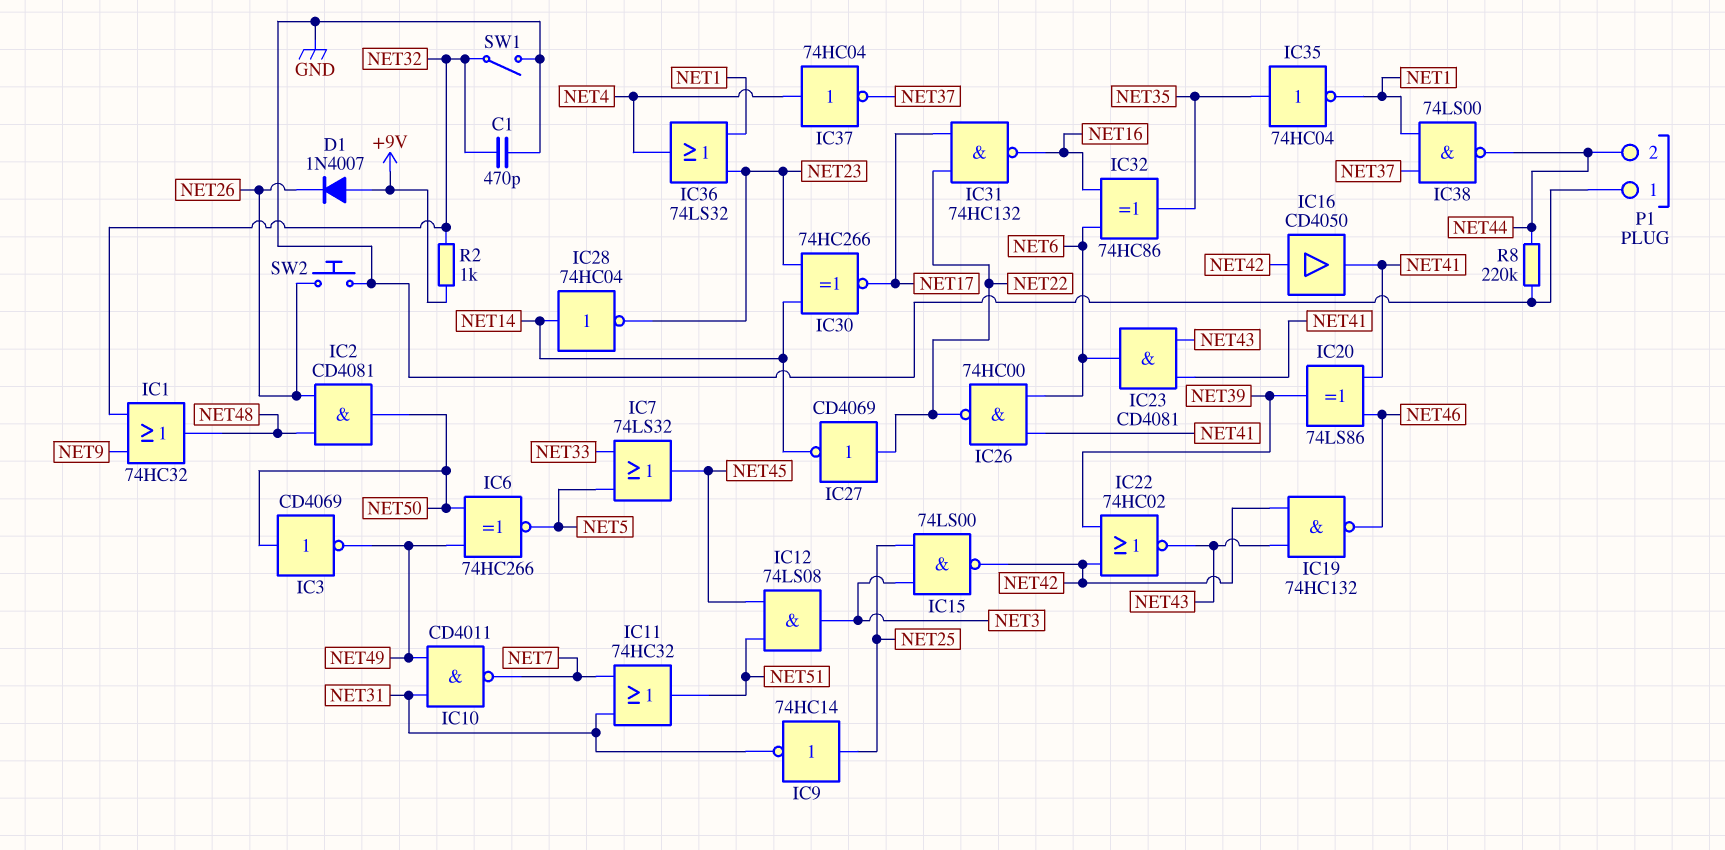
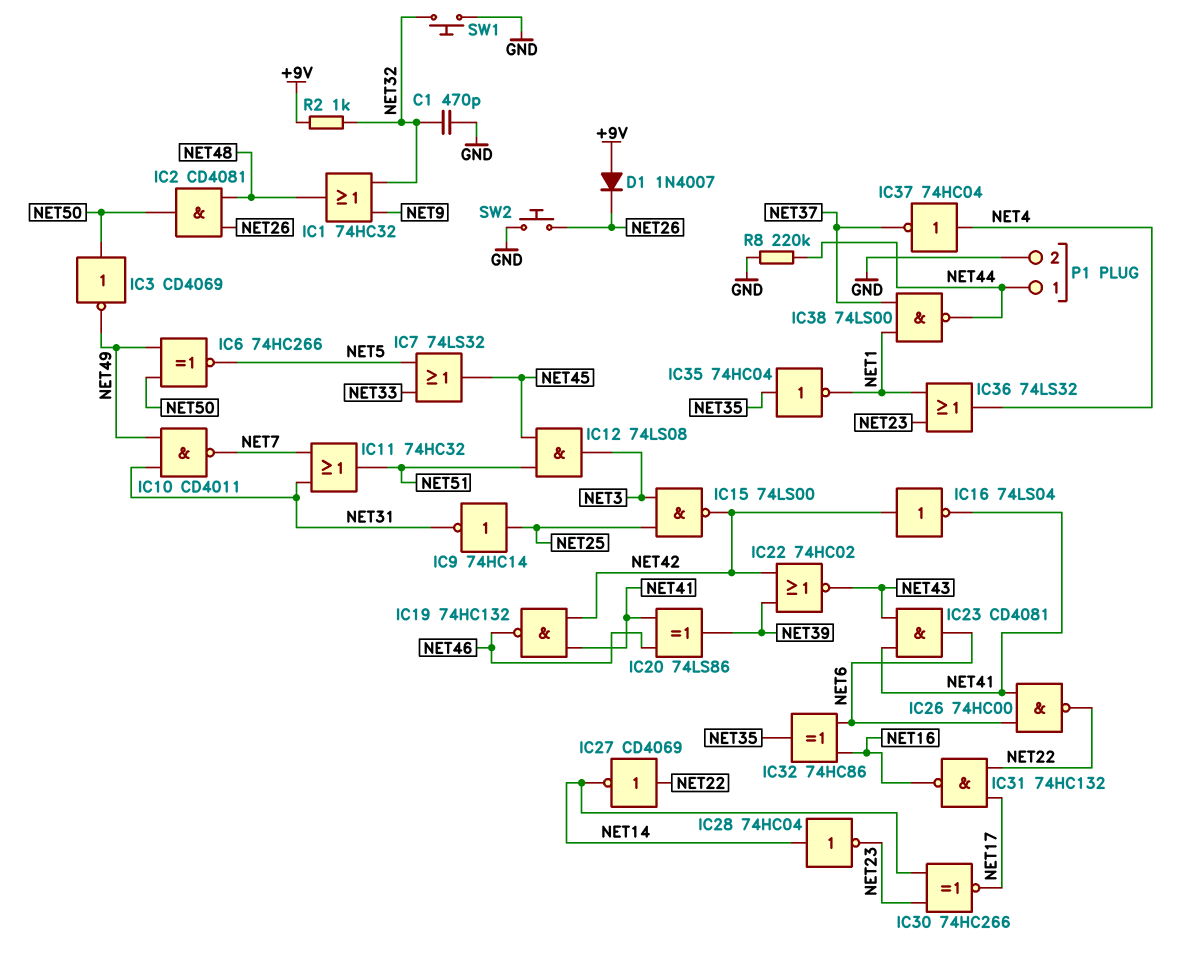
IC16: buffer CD4050 (in NET42, out NET41) -> NOT 74LS04 (in NET42, out NET41)
IC19: NAND 74HC132 (in NET42, in NET43, out NET46) -> NAND 74HC132 (in NET41, in NET42, out NET46)
P1 pin 1: GND -> NET44
P1 pin 2: NET44 -> GND
SW1: switch (GND, NET32) -> button (GND, NET32)

